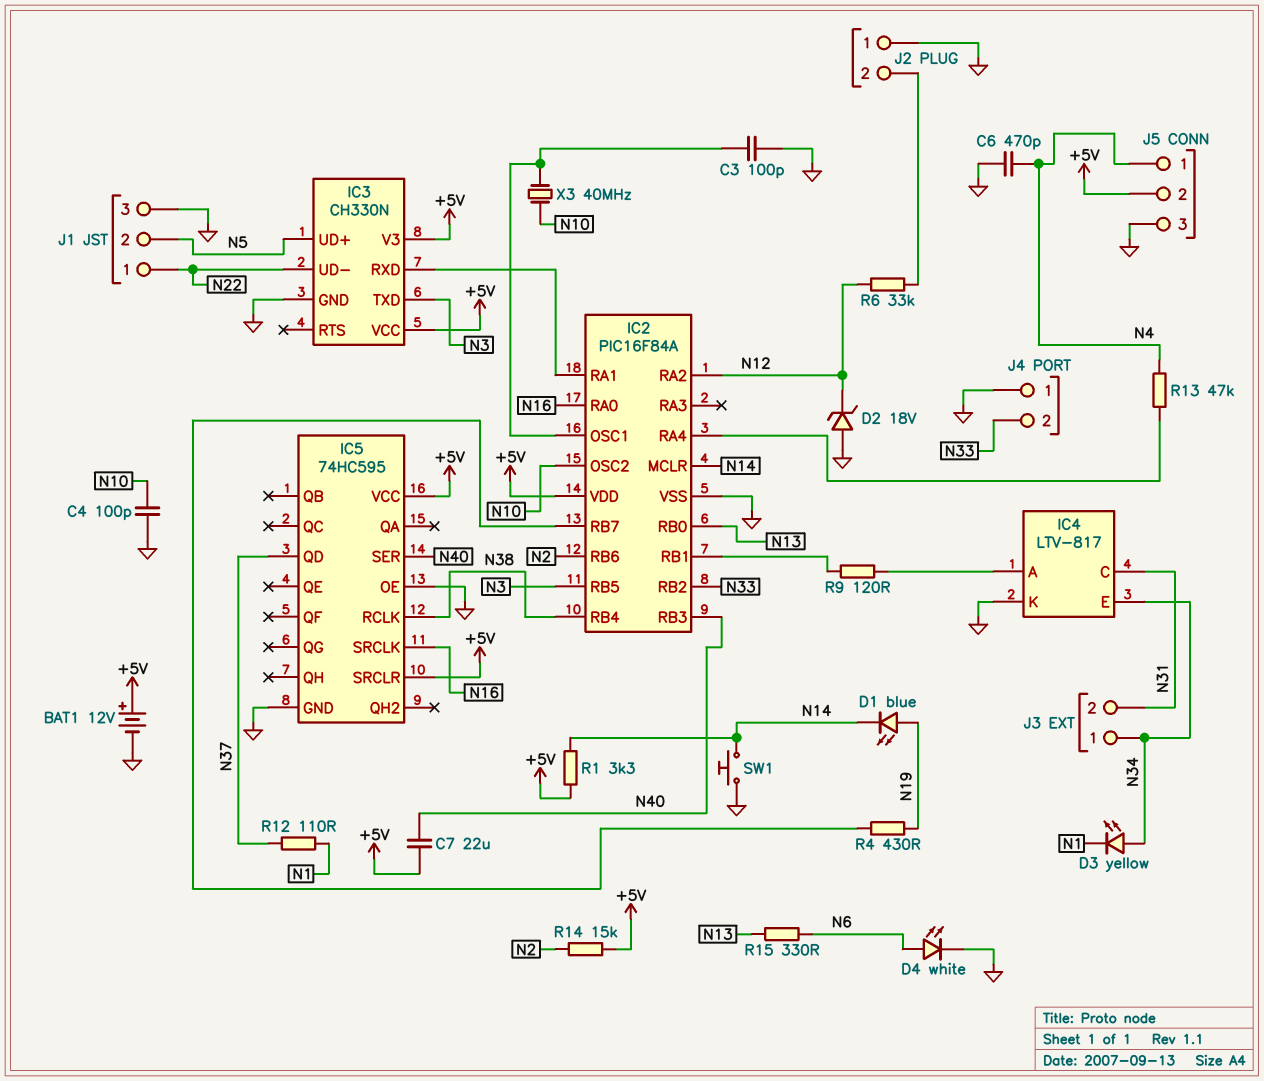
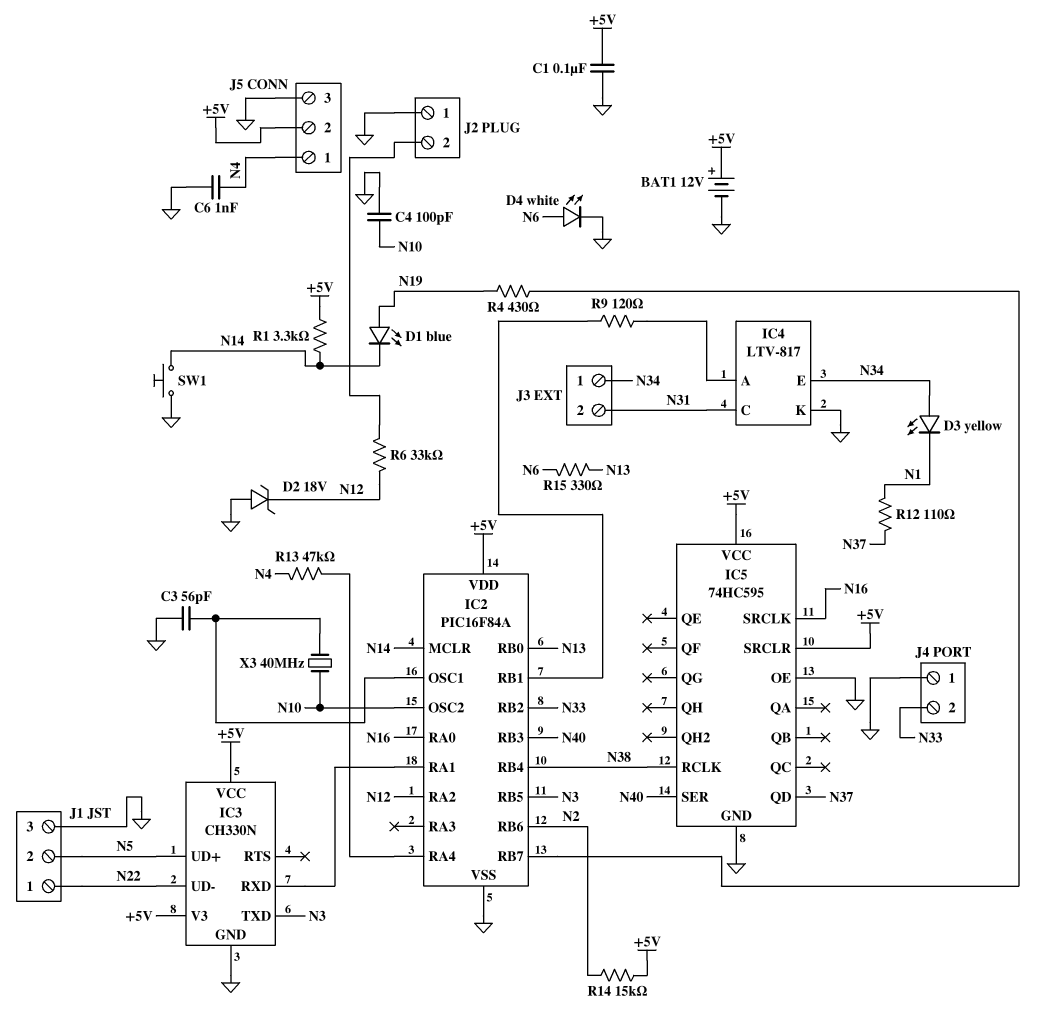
C1: none -> 100nF (+5V, GND)
C3: 100pF (GND, IC2/OSC1) -> 56pF (GND, IC2/OSC1)
C6: 470pF (GND, N4) -> 1nF (GND, N4)
C7: 22uF (+5V, N40) -> none

